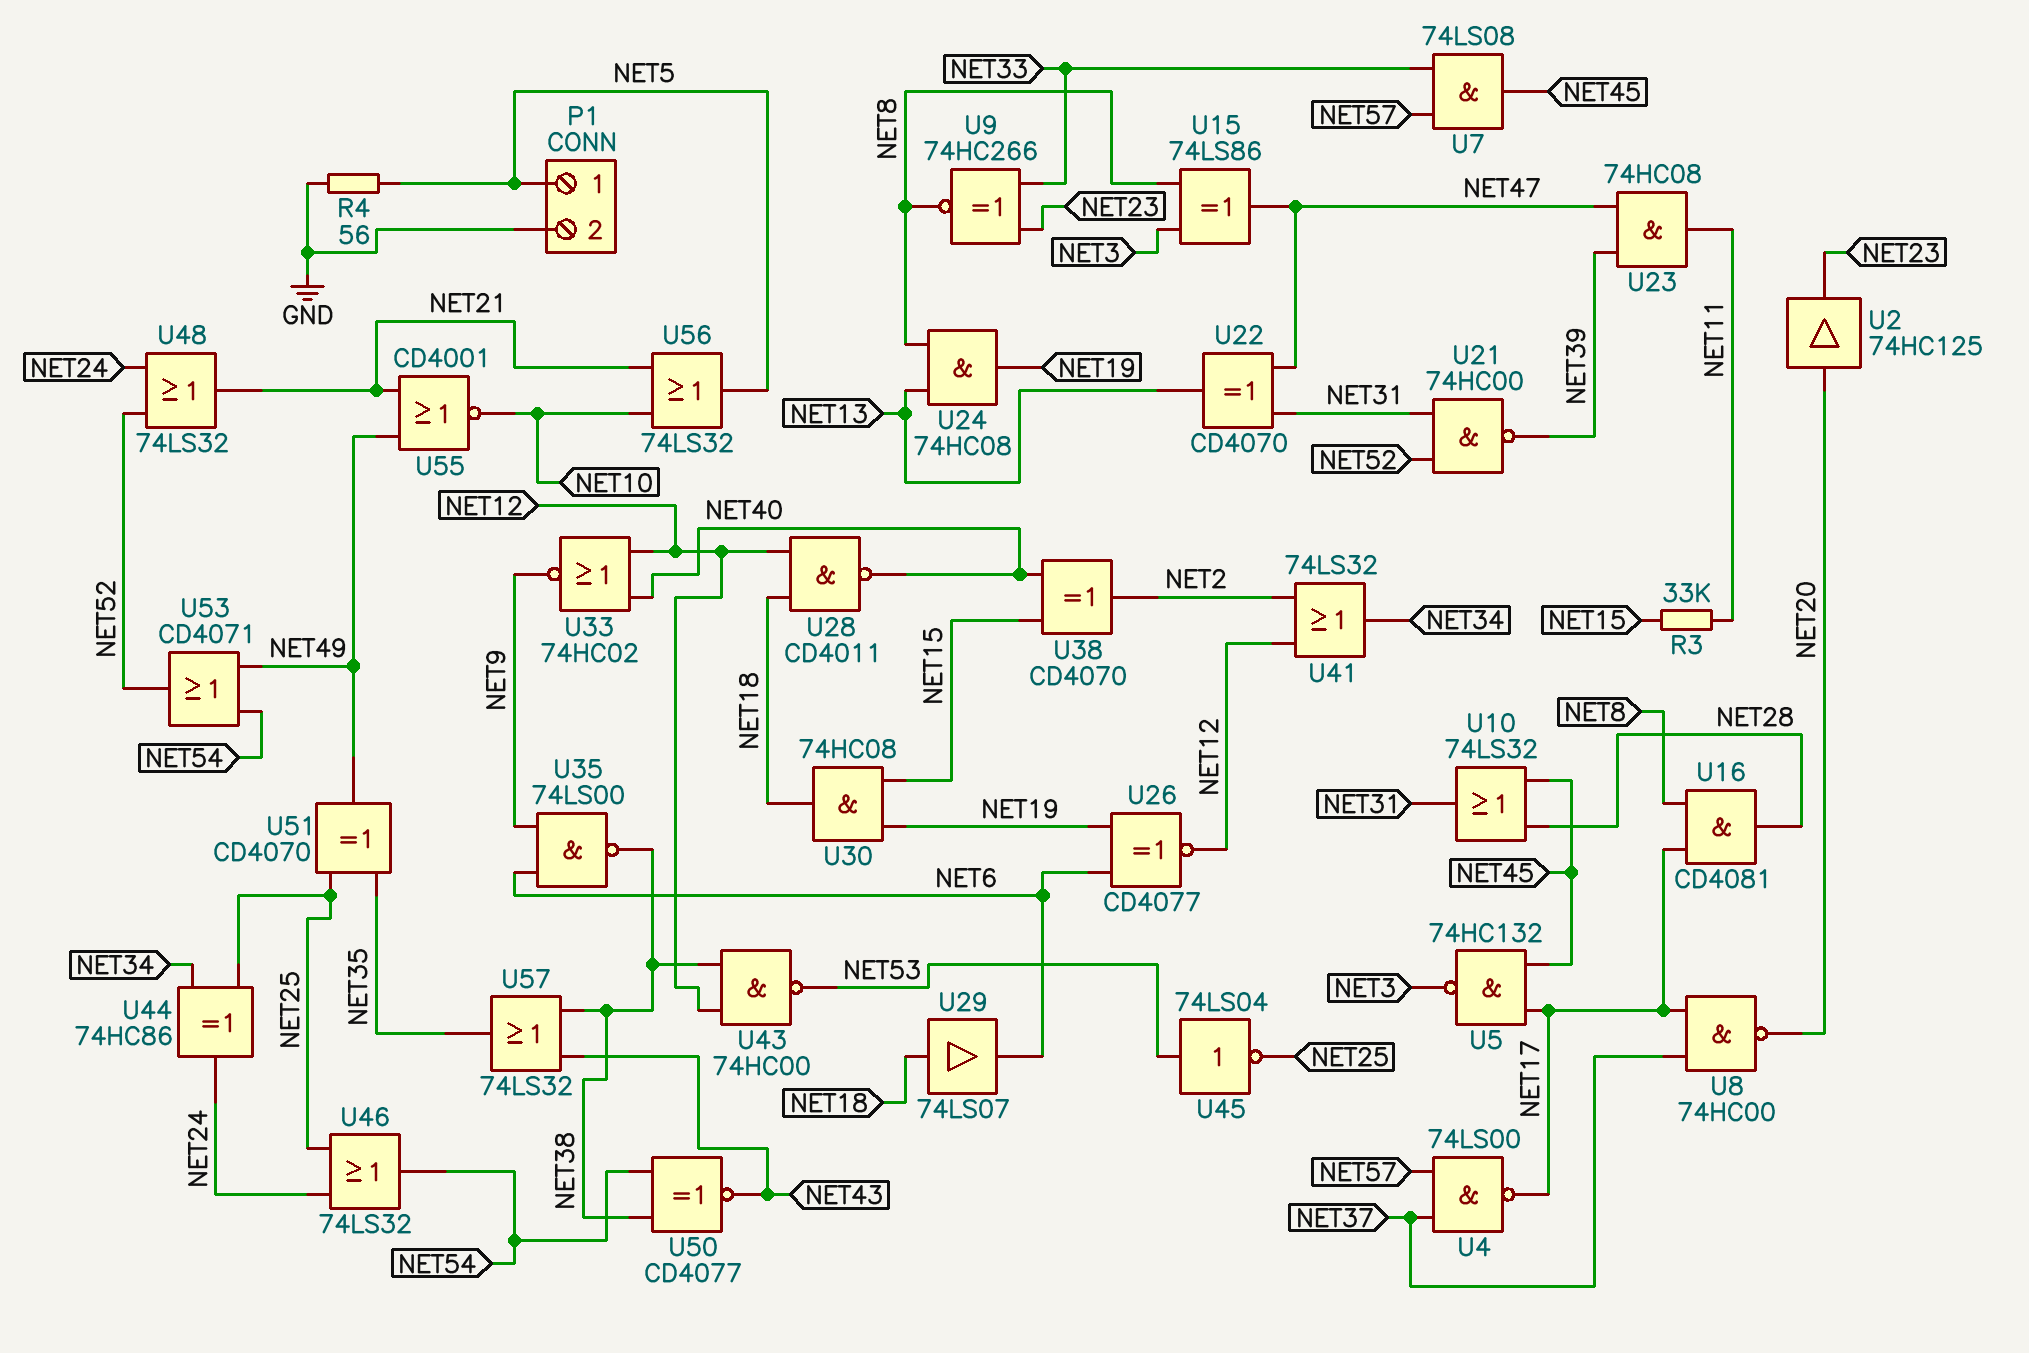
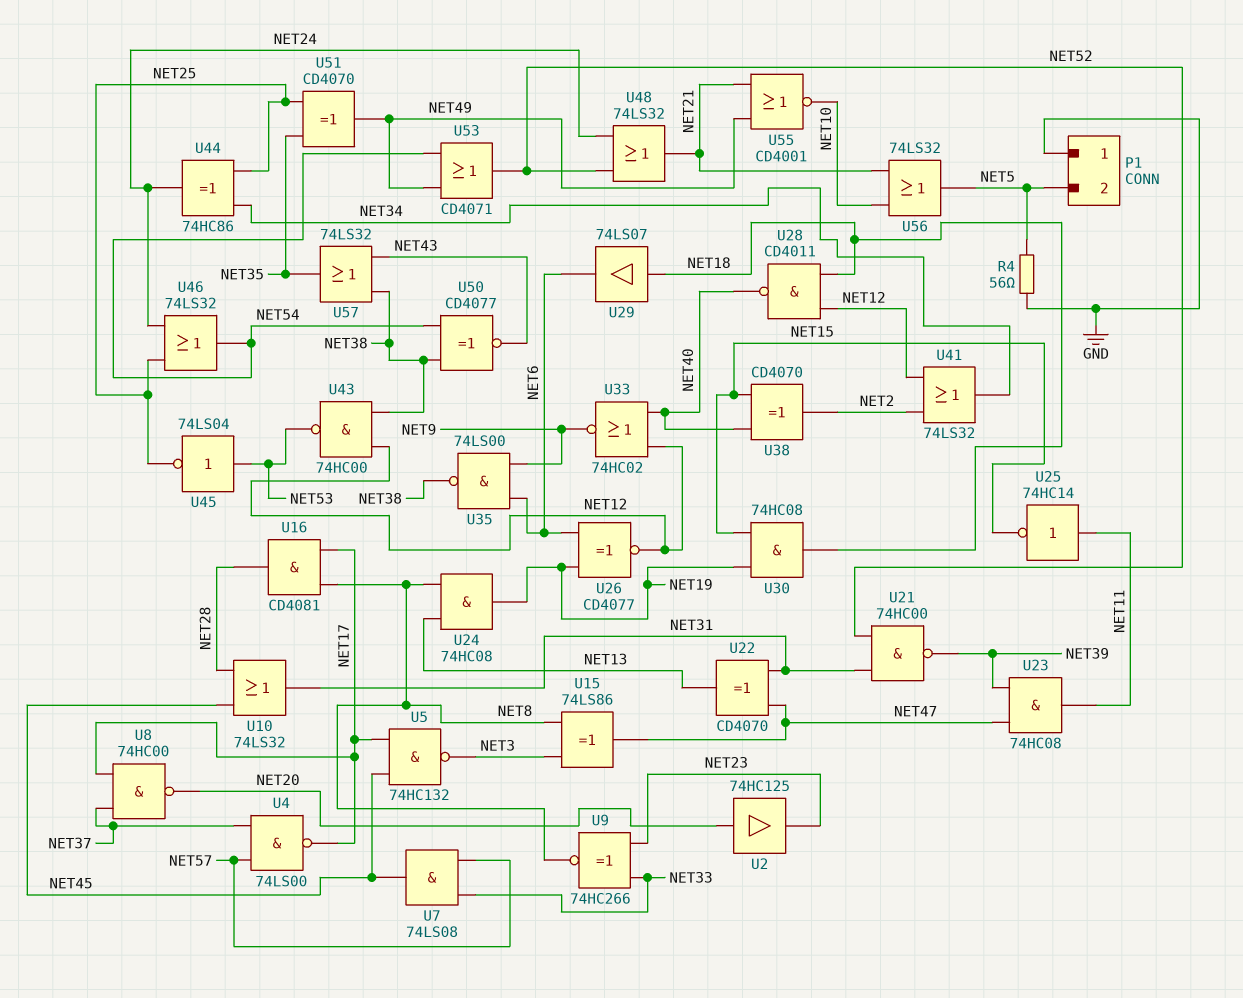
P1 pin 1: NET5 -> GND
P1 pin 2: GND -> NET5
R3: 33k (NET11, NET15) -> none
U25: none -> NOT 74HC14 (in NET11, out NET15)

